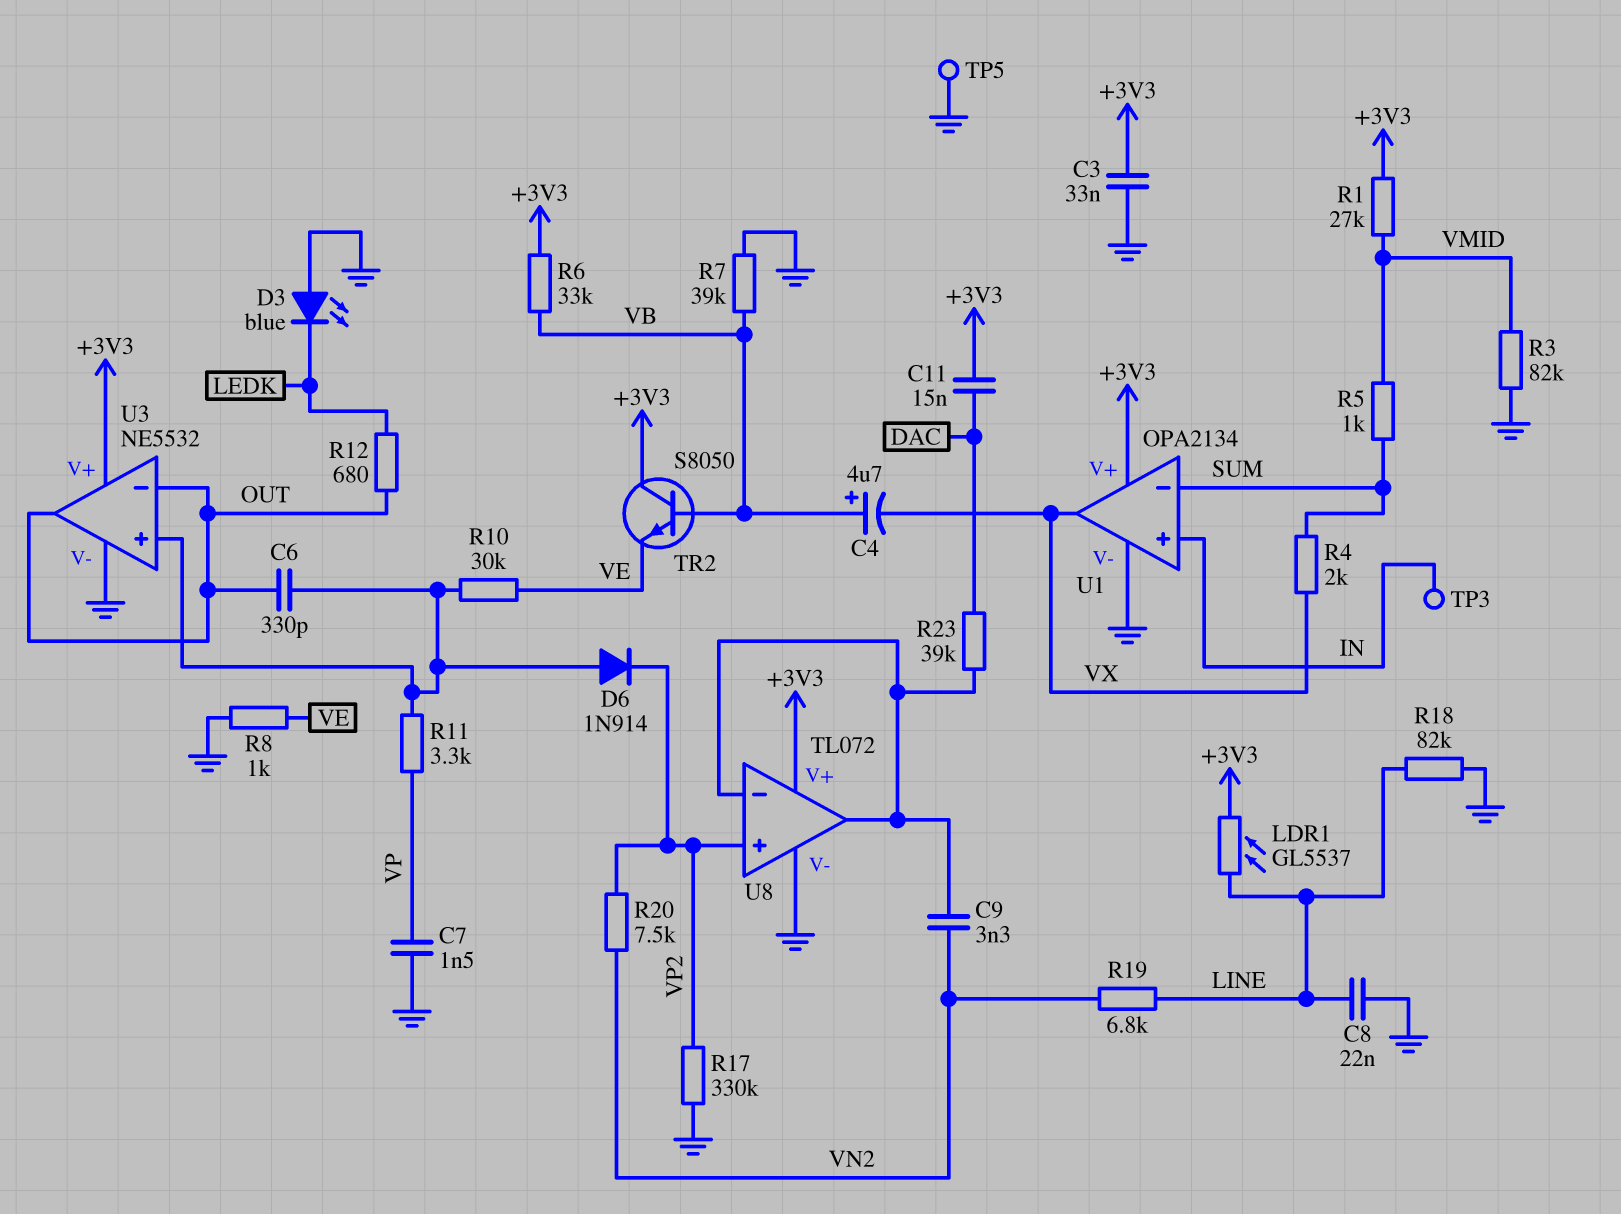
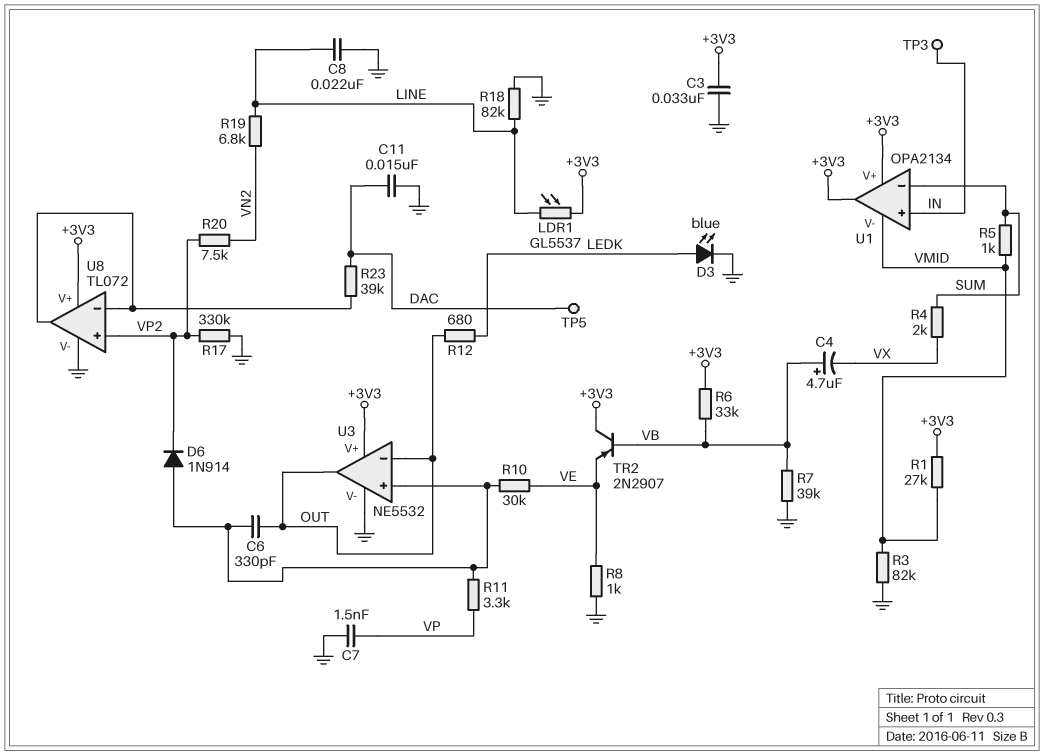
C9: 3.3nF (U8/in-, VN2) -> none
C11: 15nF (+3V3, DAC) -> 15nF (DAC, GND)
D3: LED blue (A GND, K LEDK) -> LED blue (A LEDK, K GND)
TP5: test point (GND) -> test point (DAC)
TR2: NPN S8050 (B VB, C +3V3, E VE) -> PNP 2N2907 (B VB, C +3V3, E VE)
U1 pin V-: GND -> VMID
U1 pin out: VX -> +3V3

